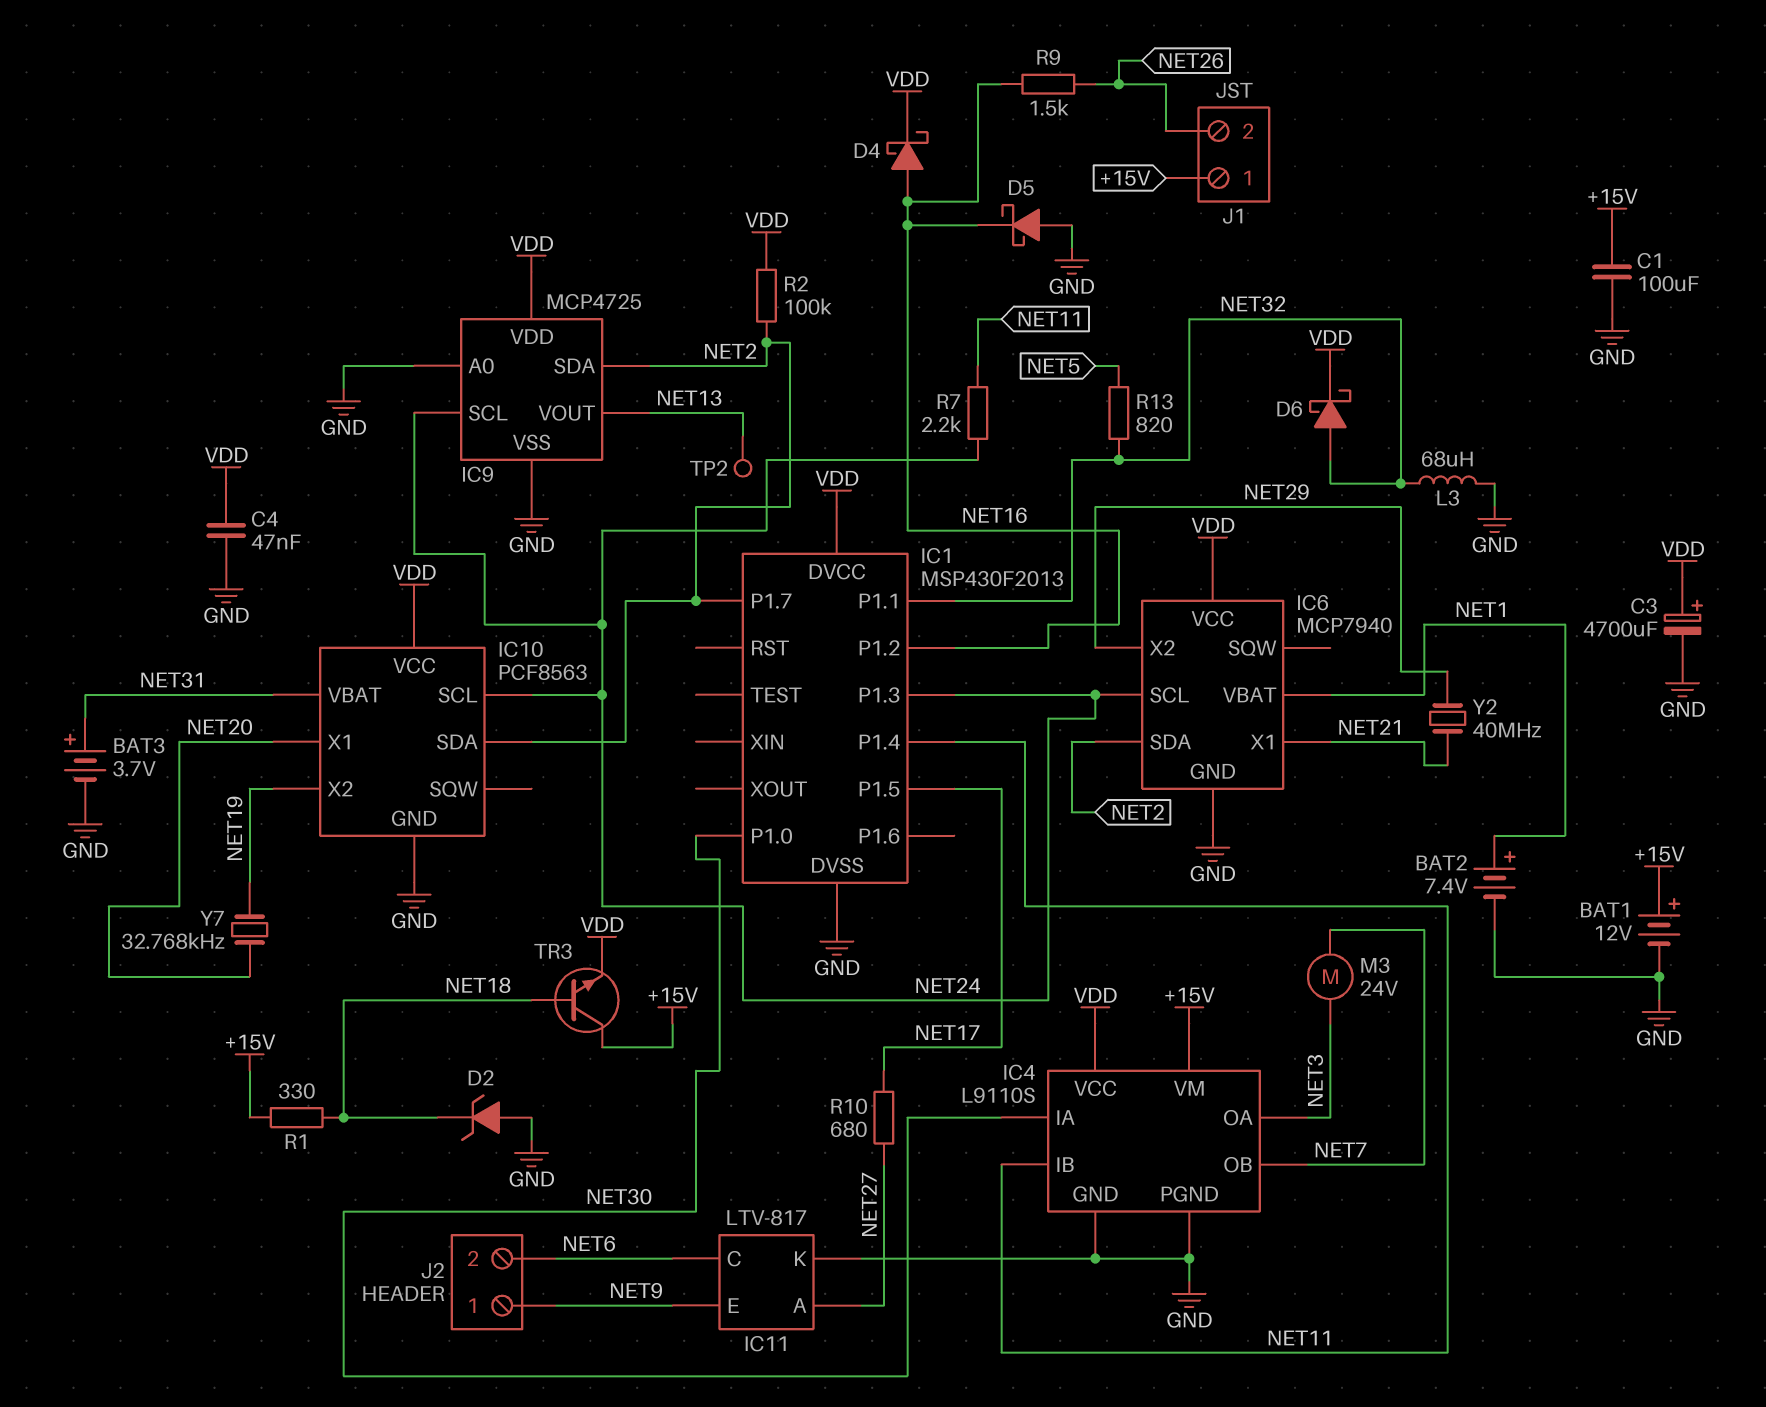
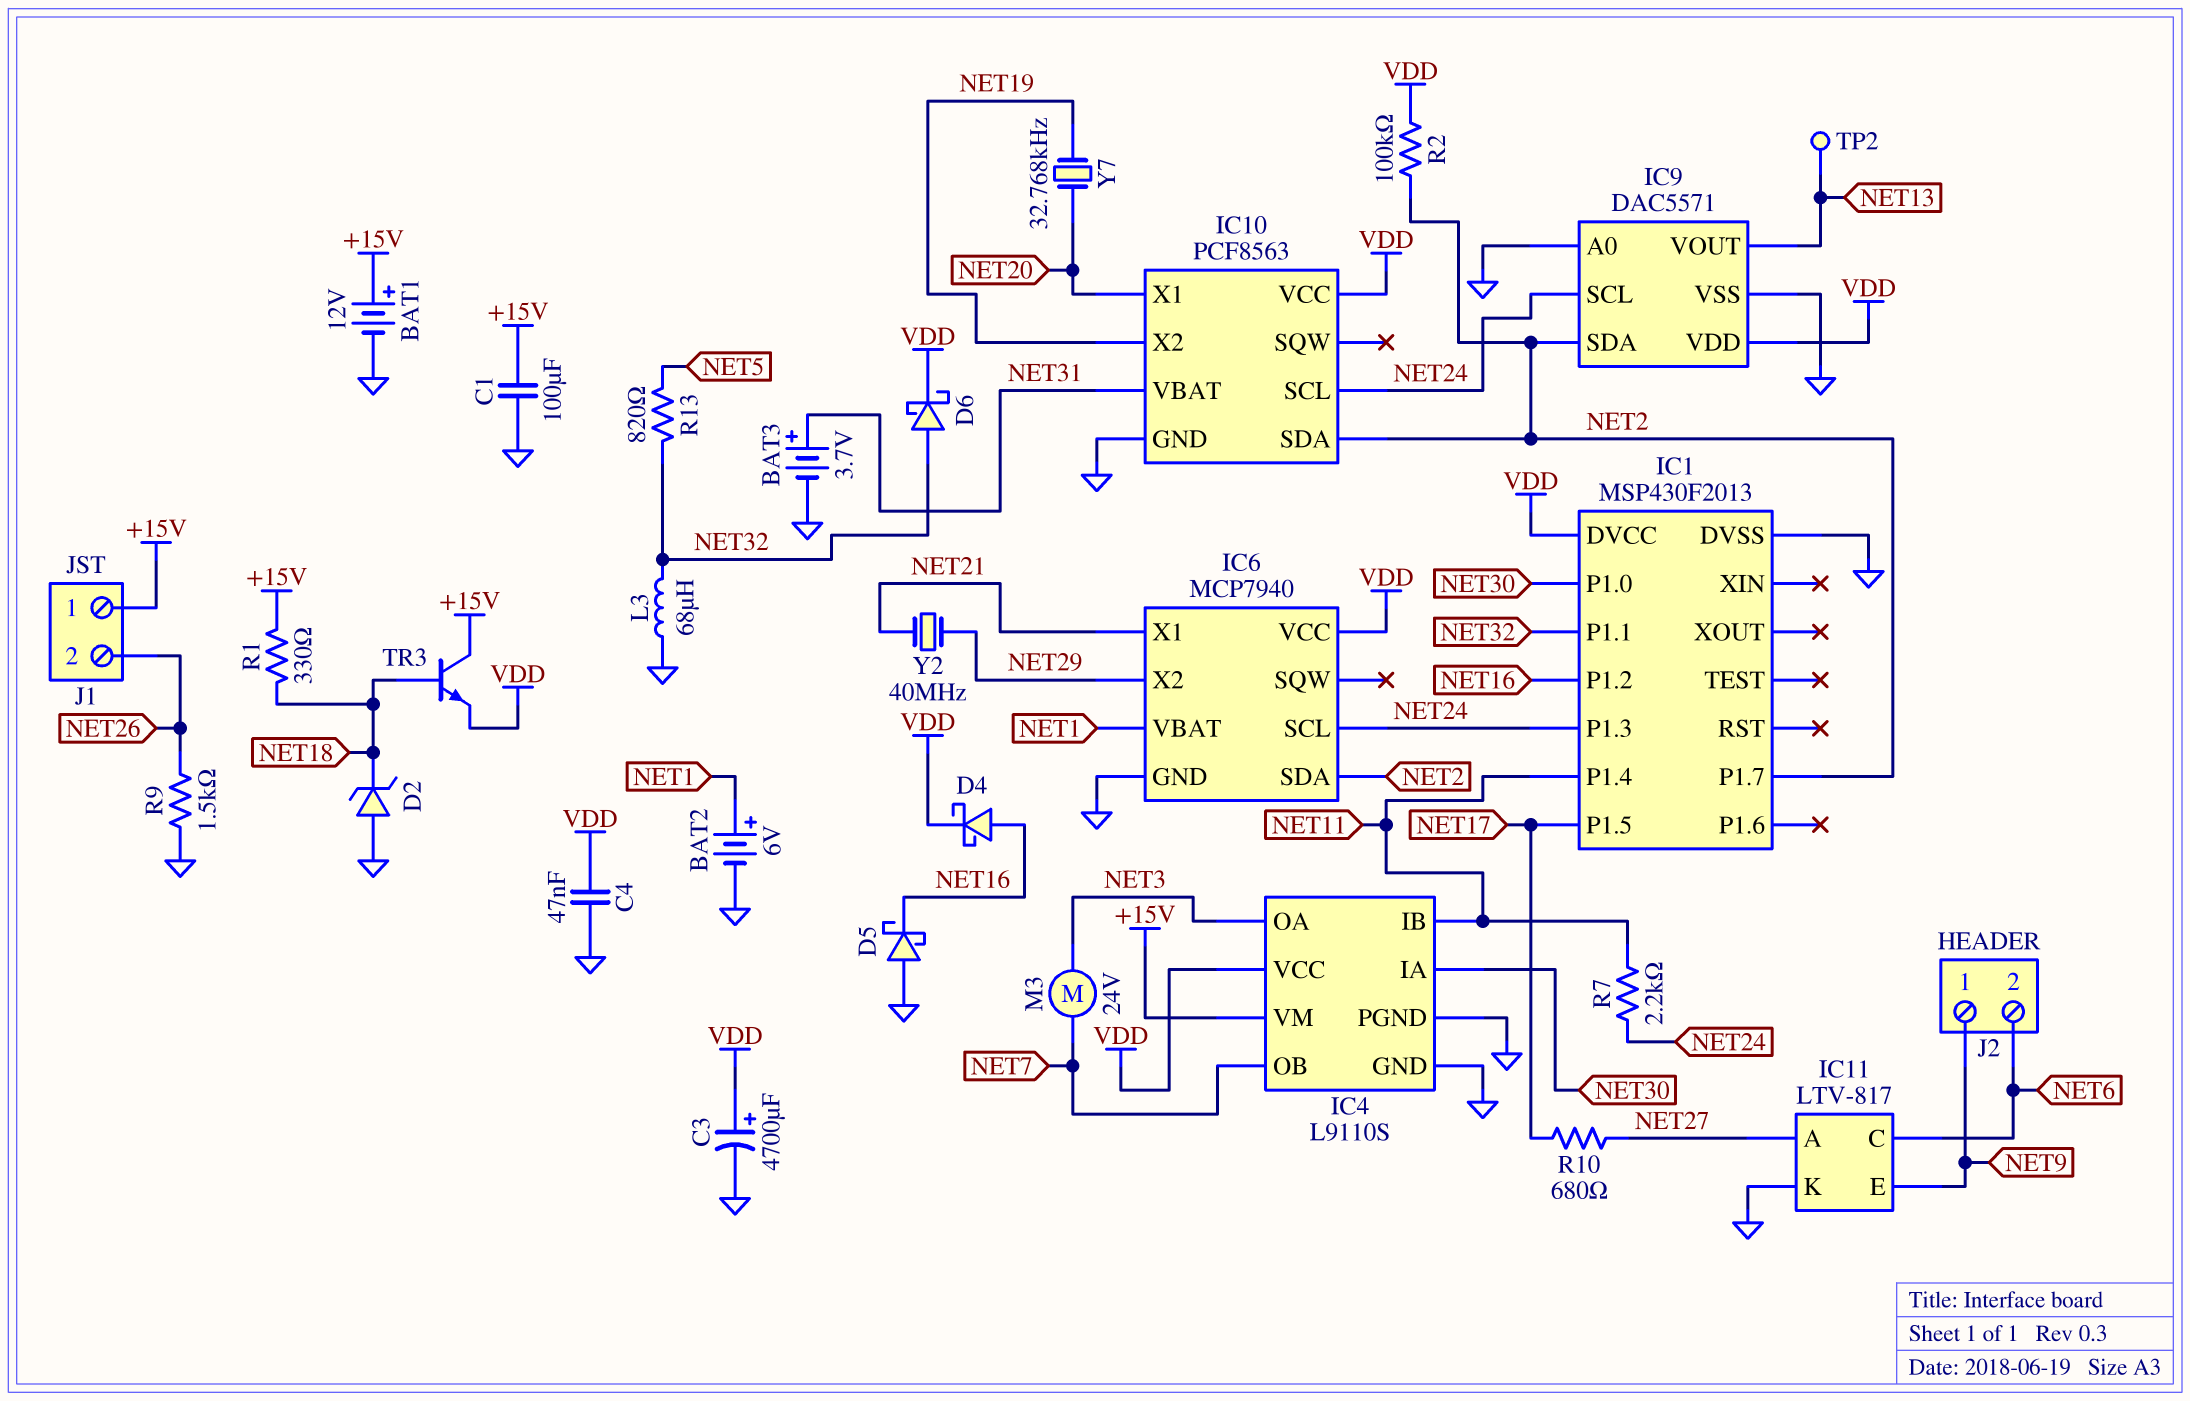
BAT2: 7.4V (plus NET1, minus GND) -> 6V (plus NET1, minus GND)
IC9: MCP4725 -> DAC5571
R9: 1.5k (NET16, NET26) -> 1.5k (GND, NET26)

